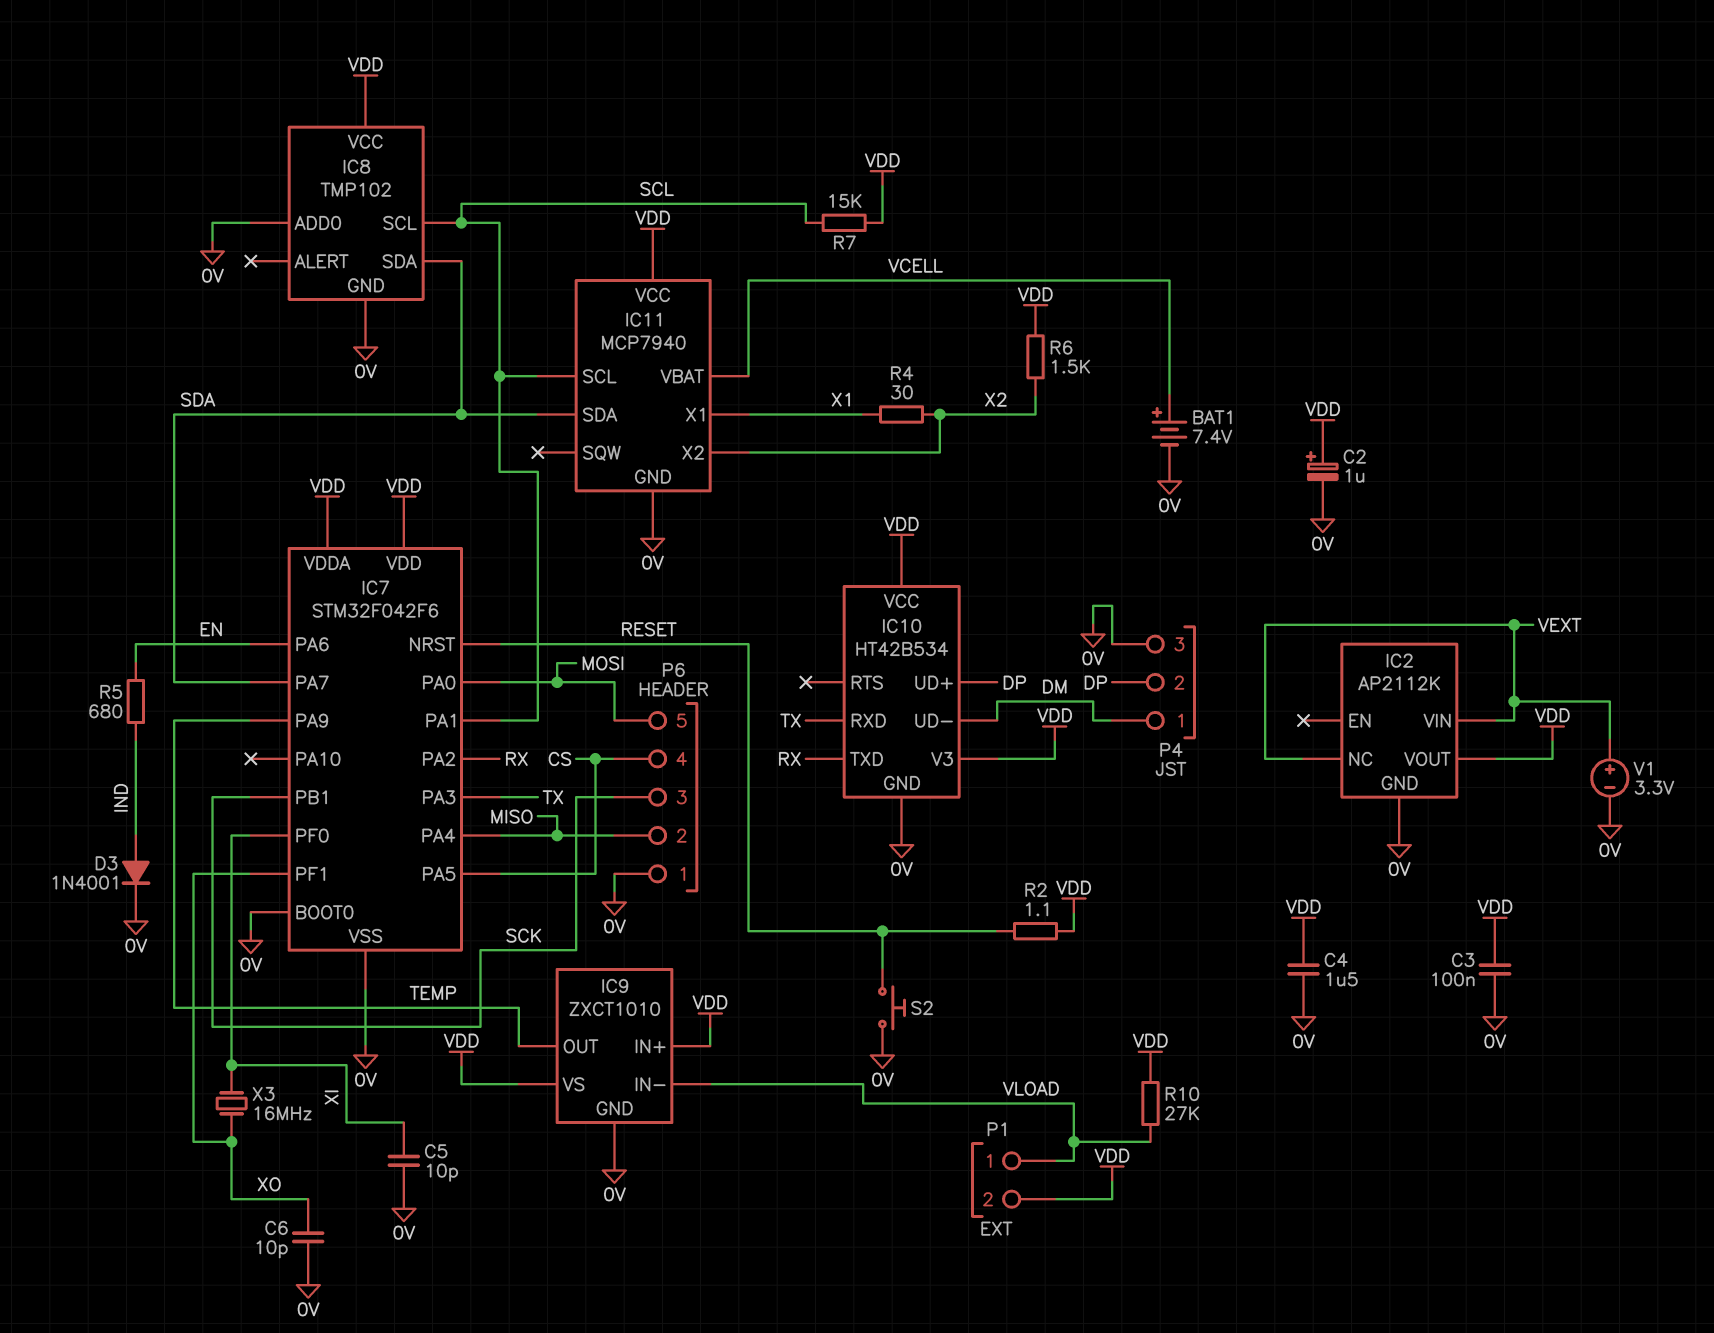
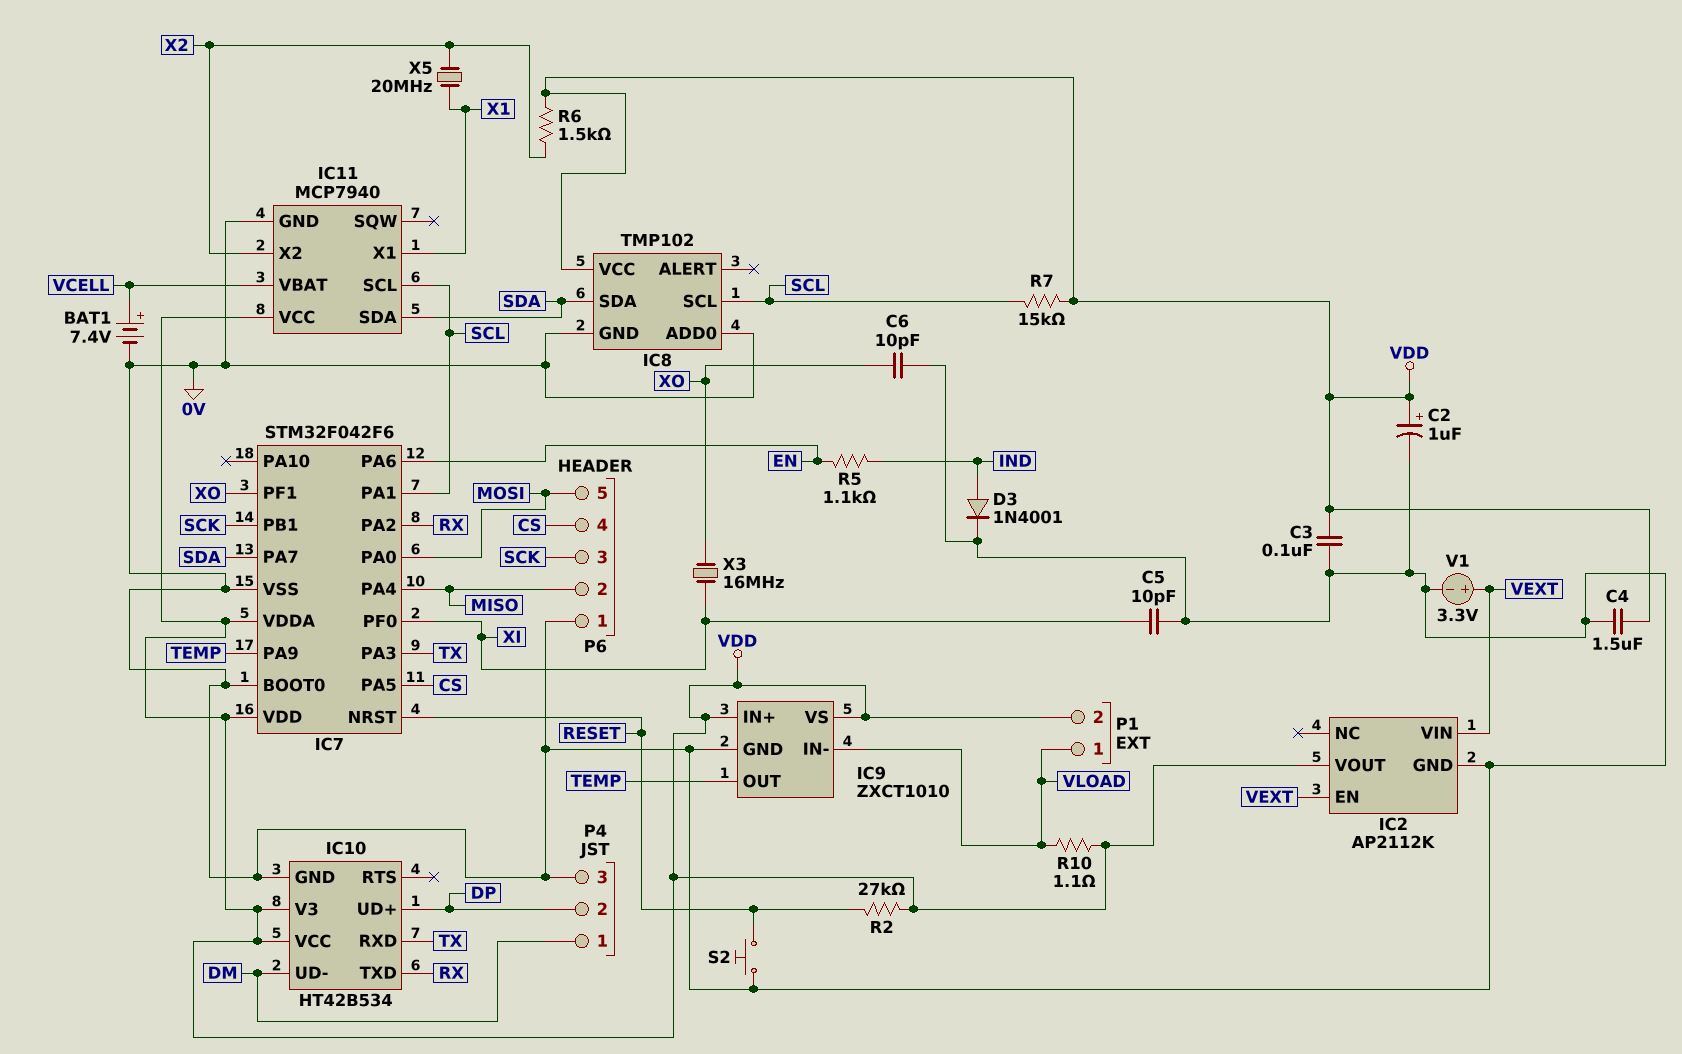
IC2 pin EN: none -> VEXT
IC2 pin NC: VEXT -> none
R2: 1.1 (RESET, VDD) -> 27k (RESET, VDD)
R4: 30 (X1, X2) -> none
R5: 680 (EN, IND) -> 1.1k (EN, IND)
R10: 27k (VDD, VLOAD) -> 1.1 (VDD, VLOAD)
X5: none -> 20MHz (X1, X2)

